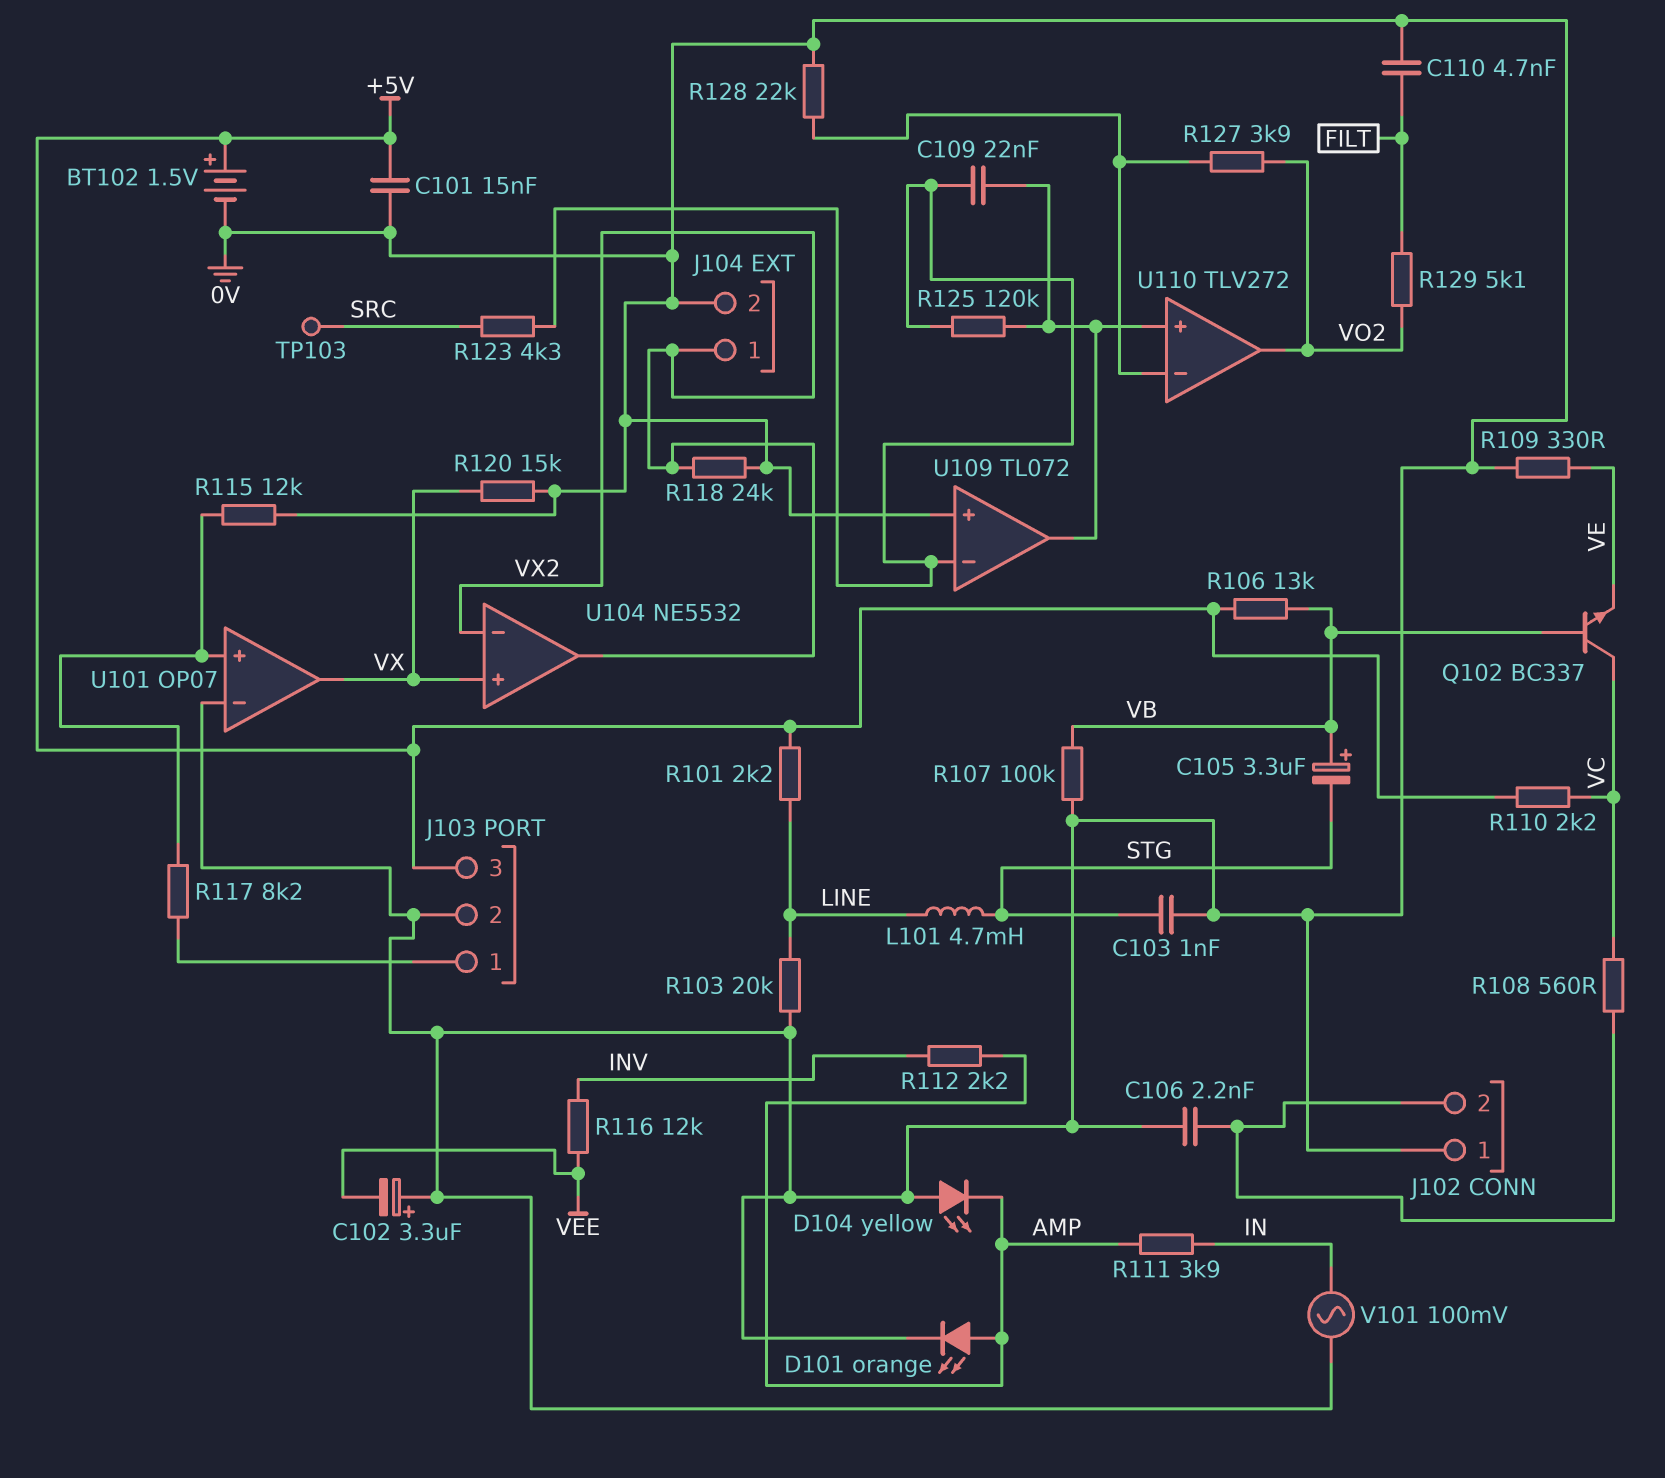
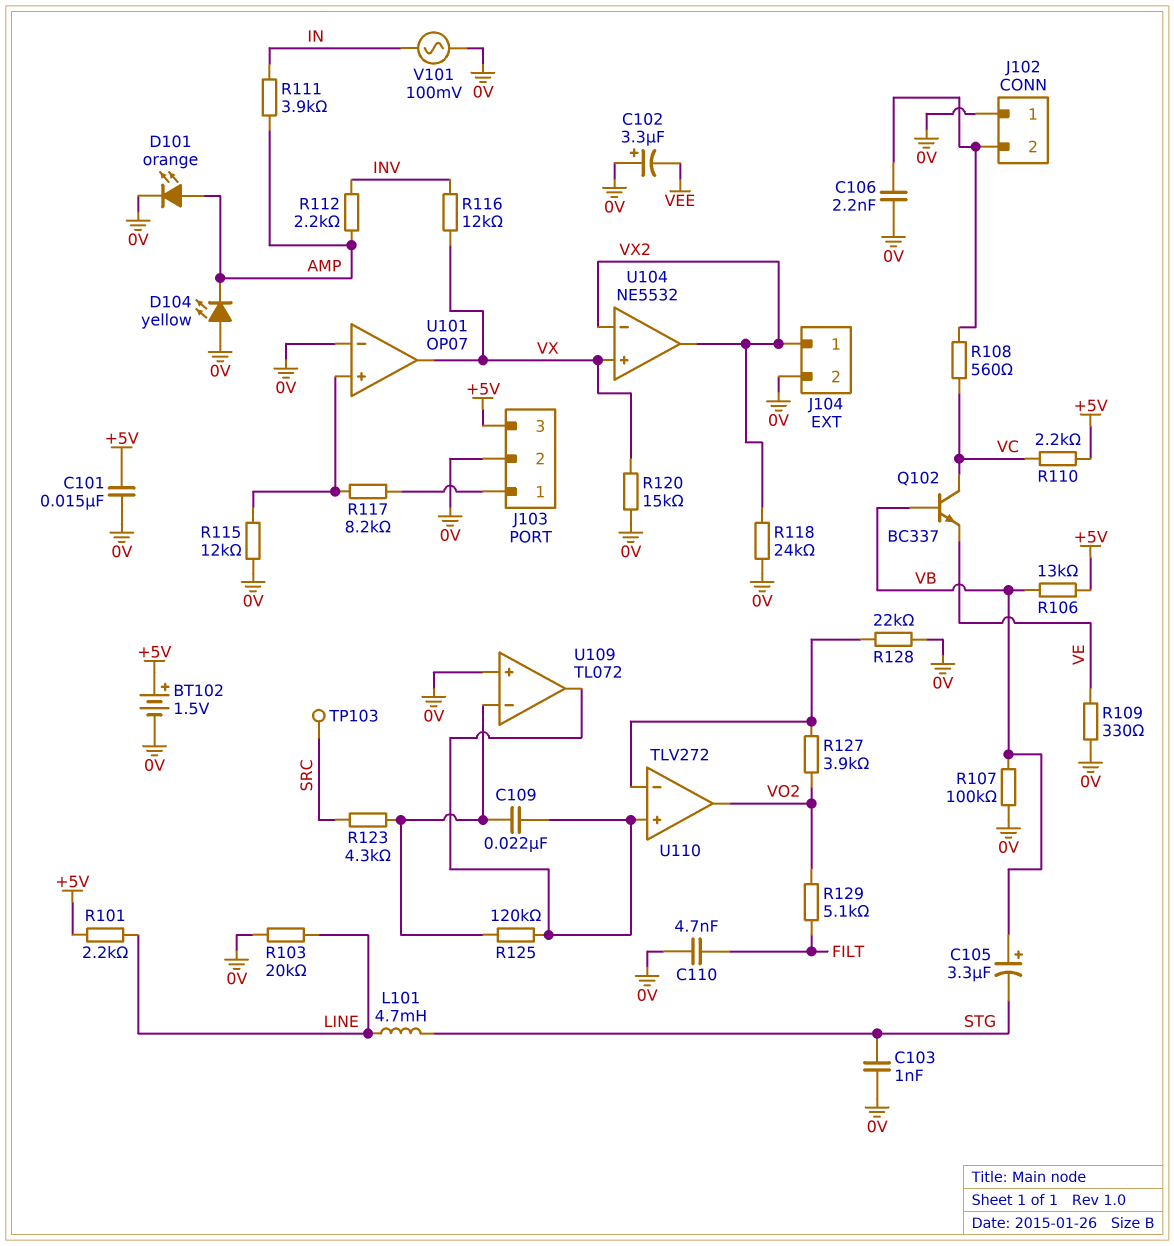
R116: 12k (INV, VEE) -> 12k (INV, VX)

